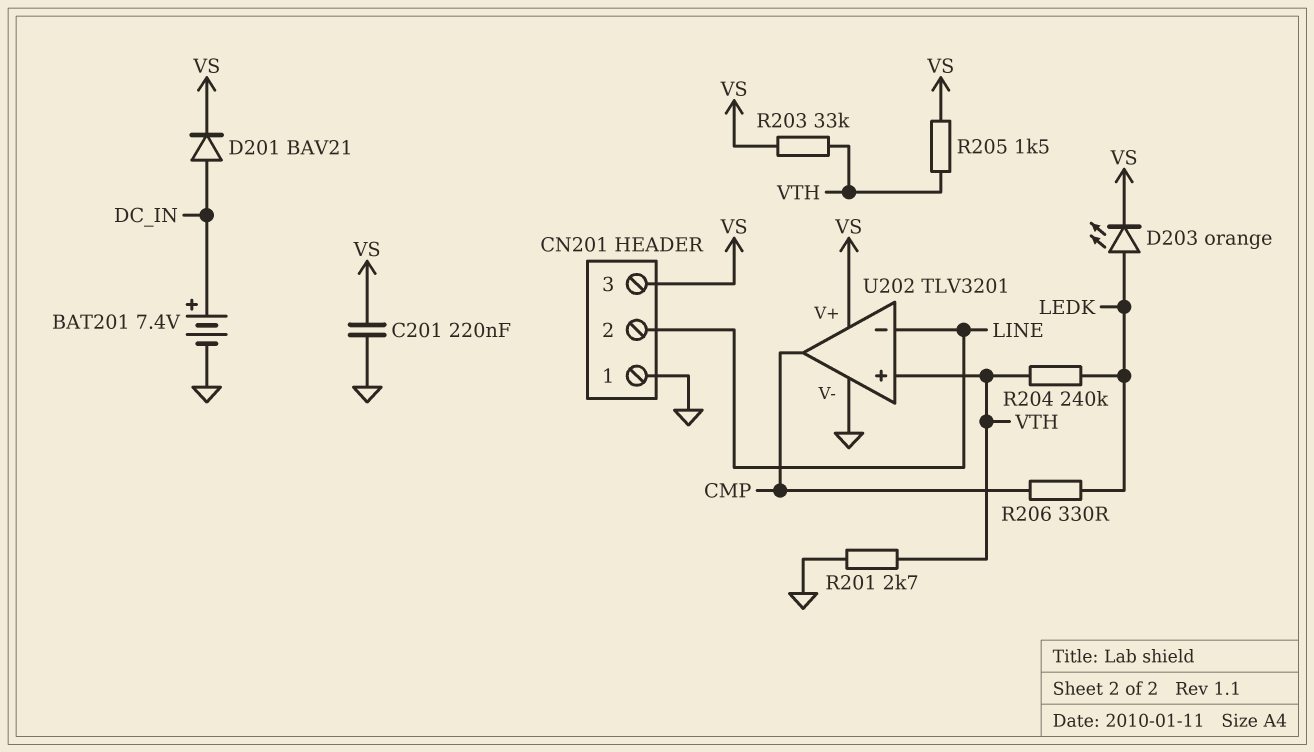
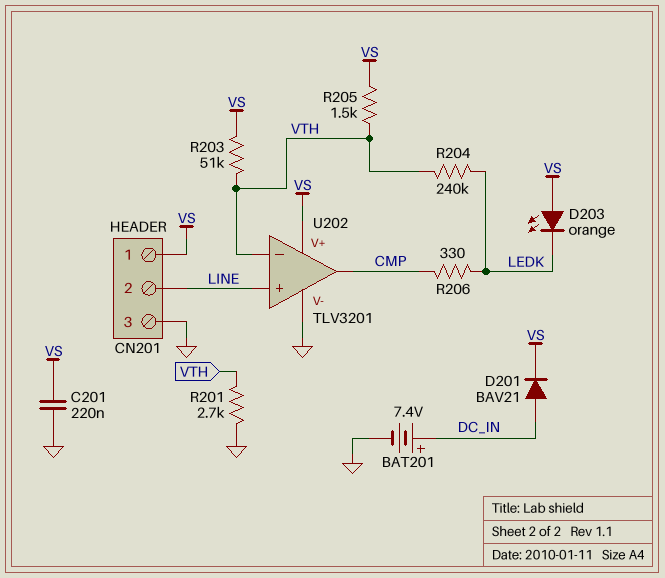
CN201 pin 1: GND -> VS
CN201 pin 3: VS -> GND
D203: LED orange (A LEDK, K VS) -> LED orange (A VS, K LEDK)
R203: 33k (VS, VTH) -> 51k (VS, VTH)
U202 pin in+: VTH -> LINE
U202 pin in-: LINE -> VTH

